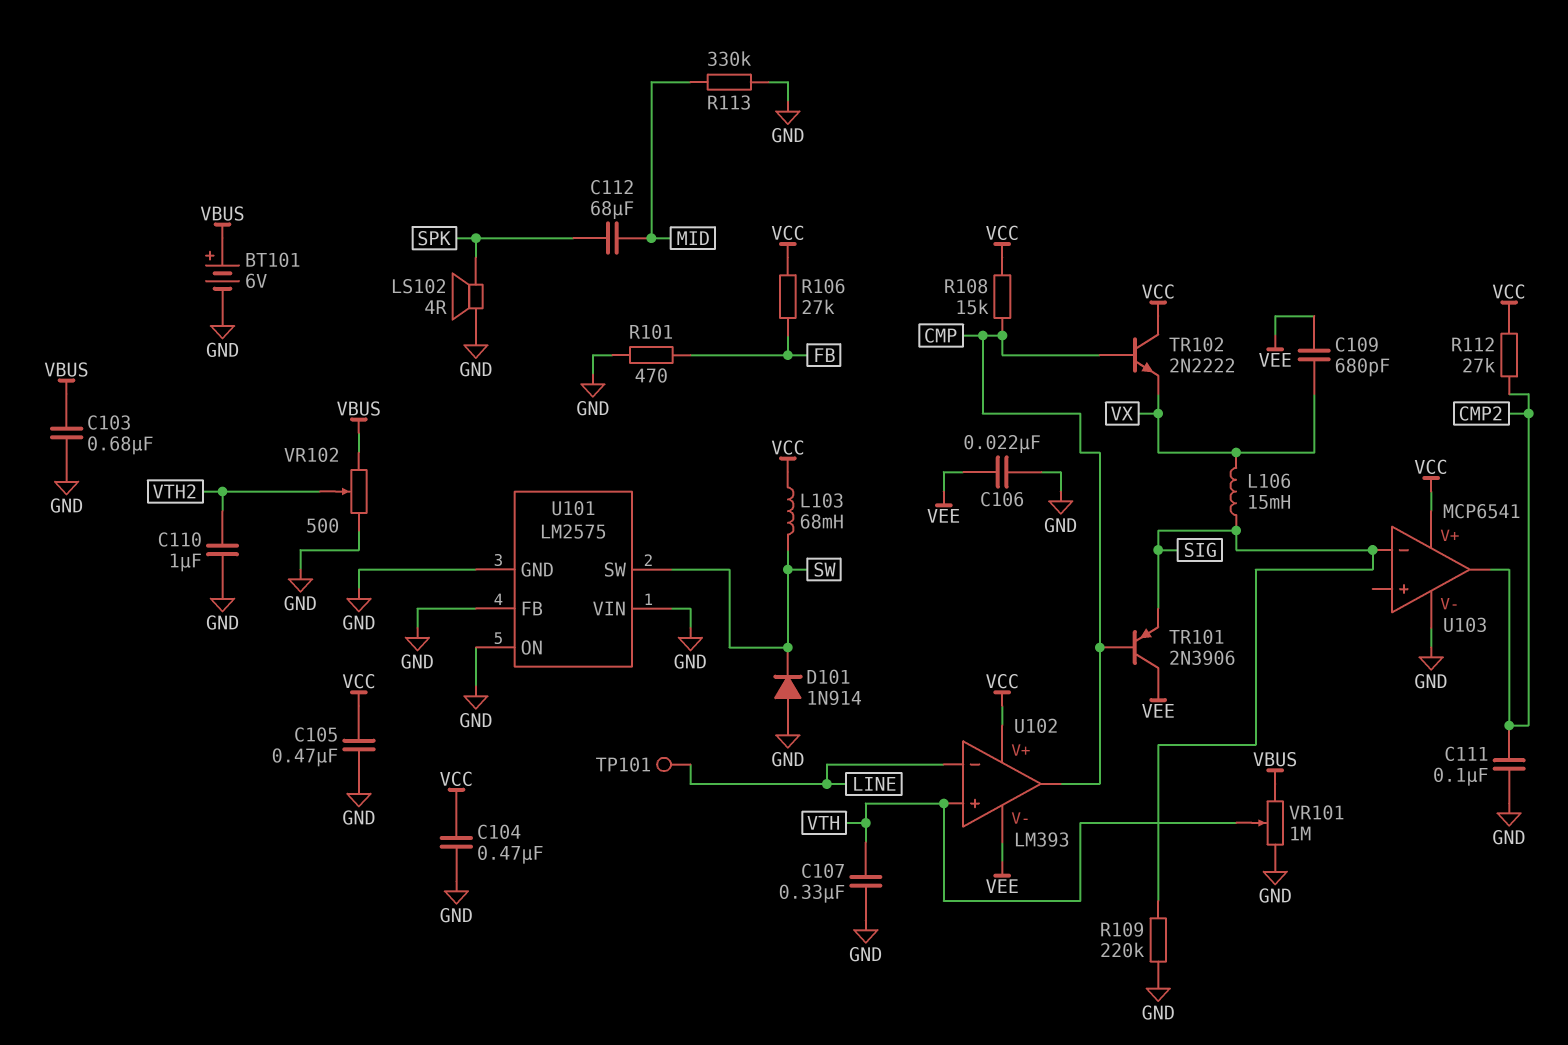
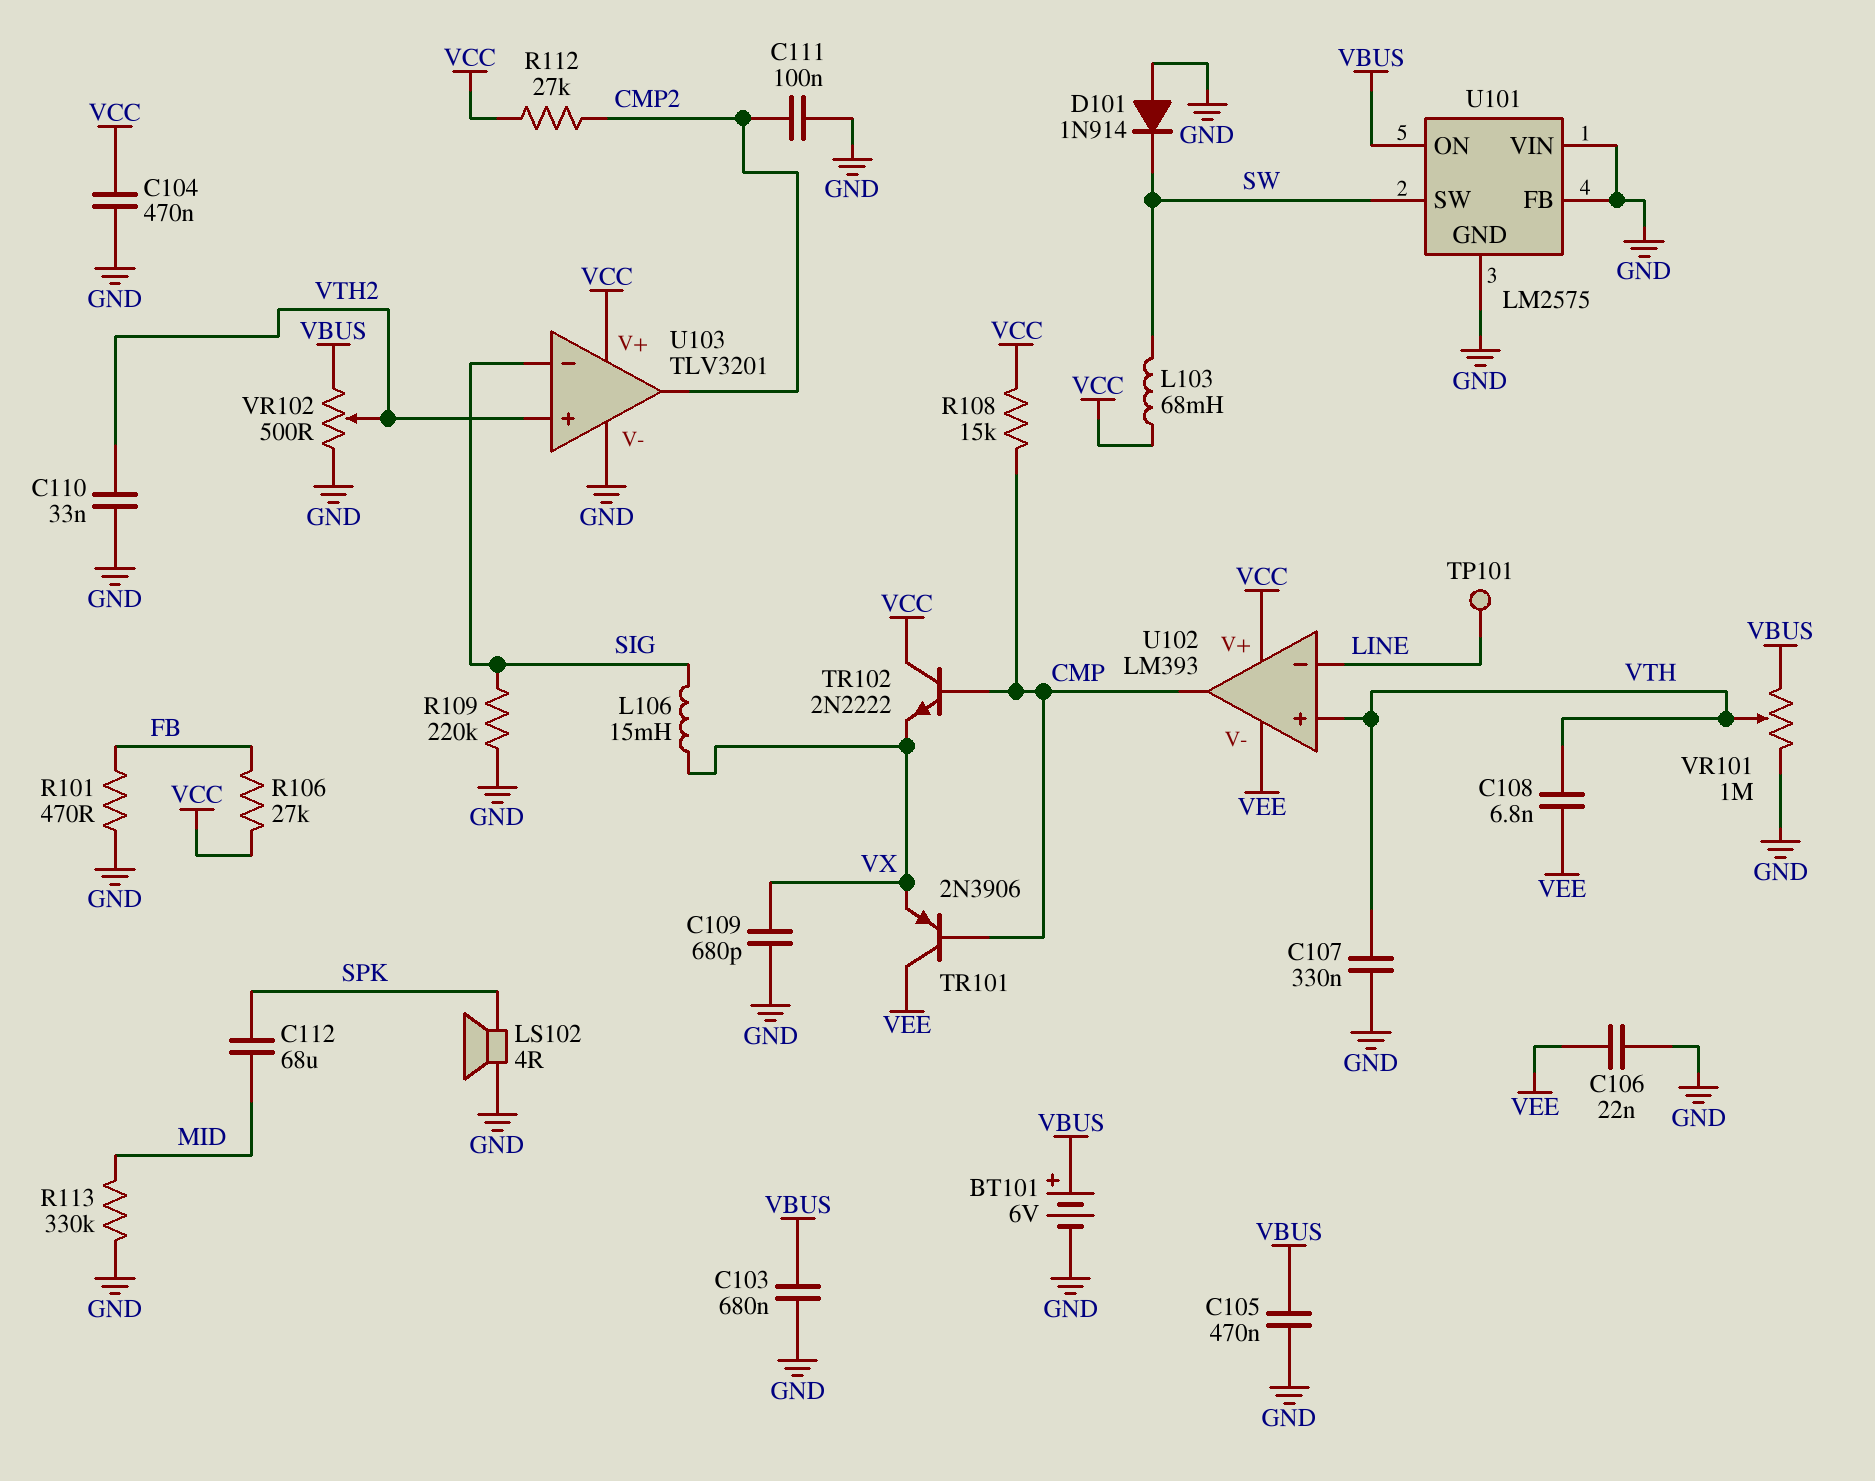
C105: 470nF (GND, VCC) -> 470nF (GND, VBUS)
C108: none -> 6.8nF (VEE, VTH)
C109: 680pF (VEE, VX) -> 680pF (GND, VX)
C110: 1uF (GND, VTH2) -> 33nF (GND, VTH2)
TR101: PNP 2N3906 (B CMP, C VEE, E SIG) -> PNP 2N3906 (B CMP, C VEE, E VX)
U101 pin ON: GND -> VBUS
U103: MCP6541 -> TLV3201
U103 pin in+: none -> VTH2

